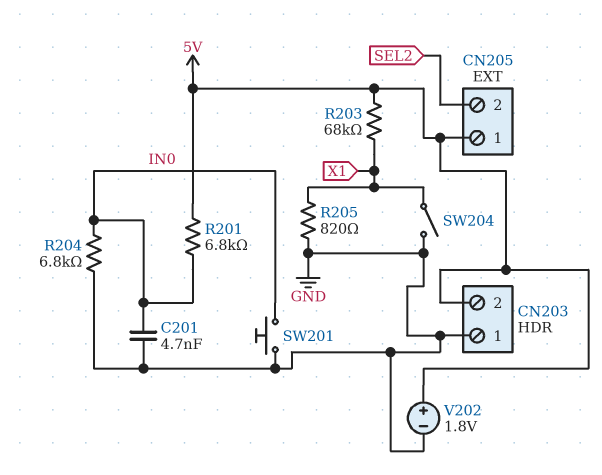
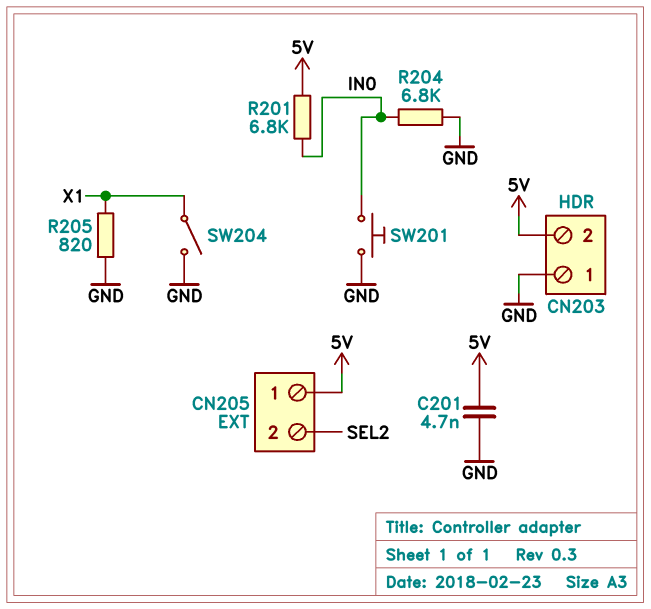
C201: 4.7nF (GND, IN0) -> 4.7nF (5V, GND)
R203: 68k (5V, X1) -> none
V202: 1.8V (plus 5V, minus GND) -> none

